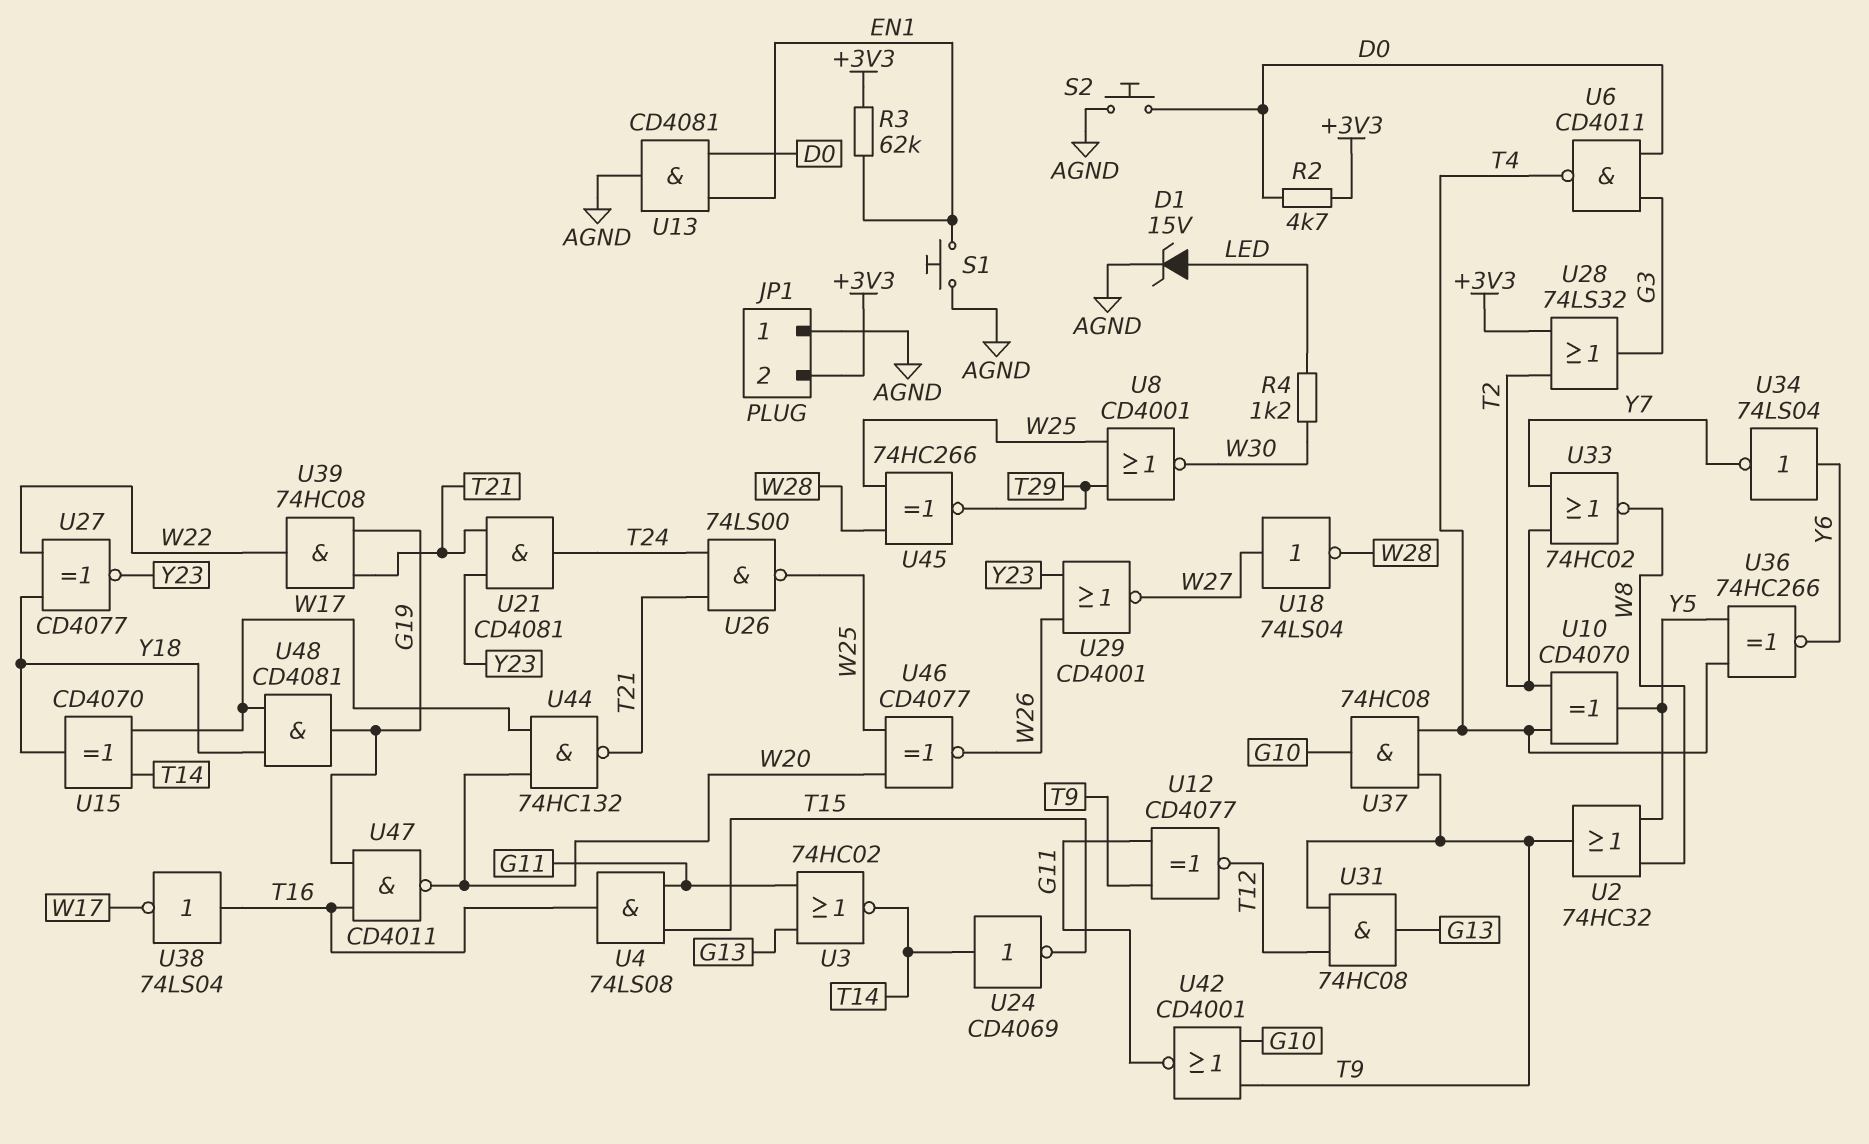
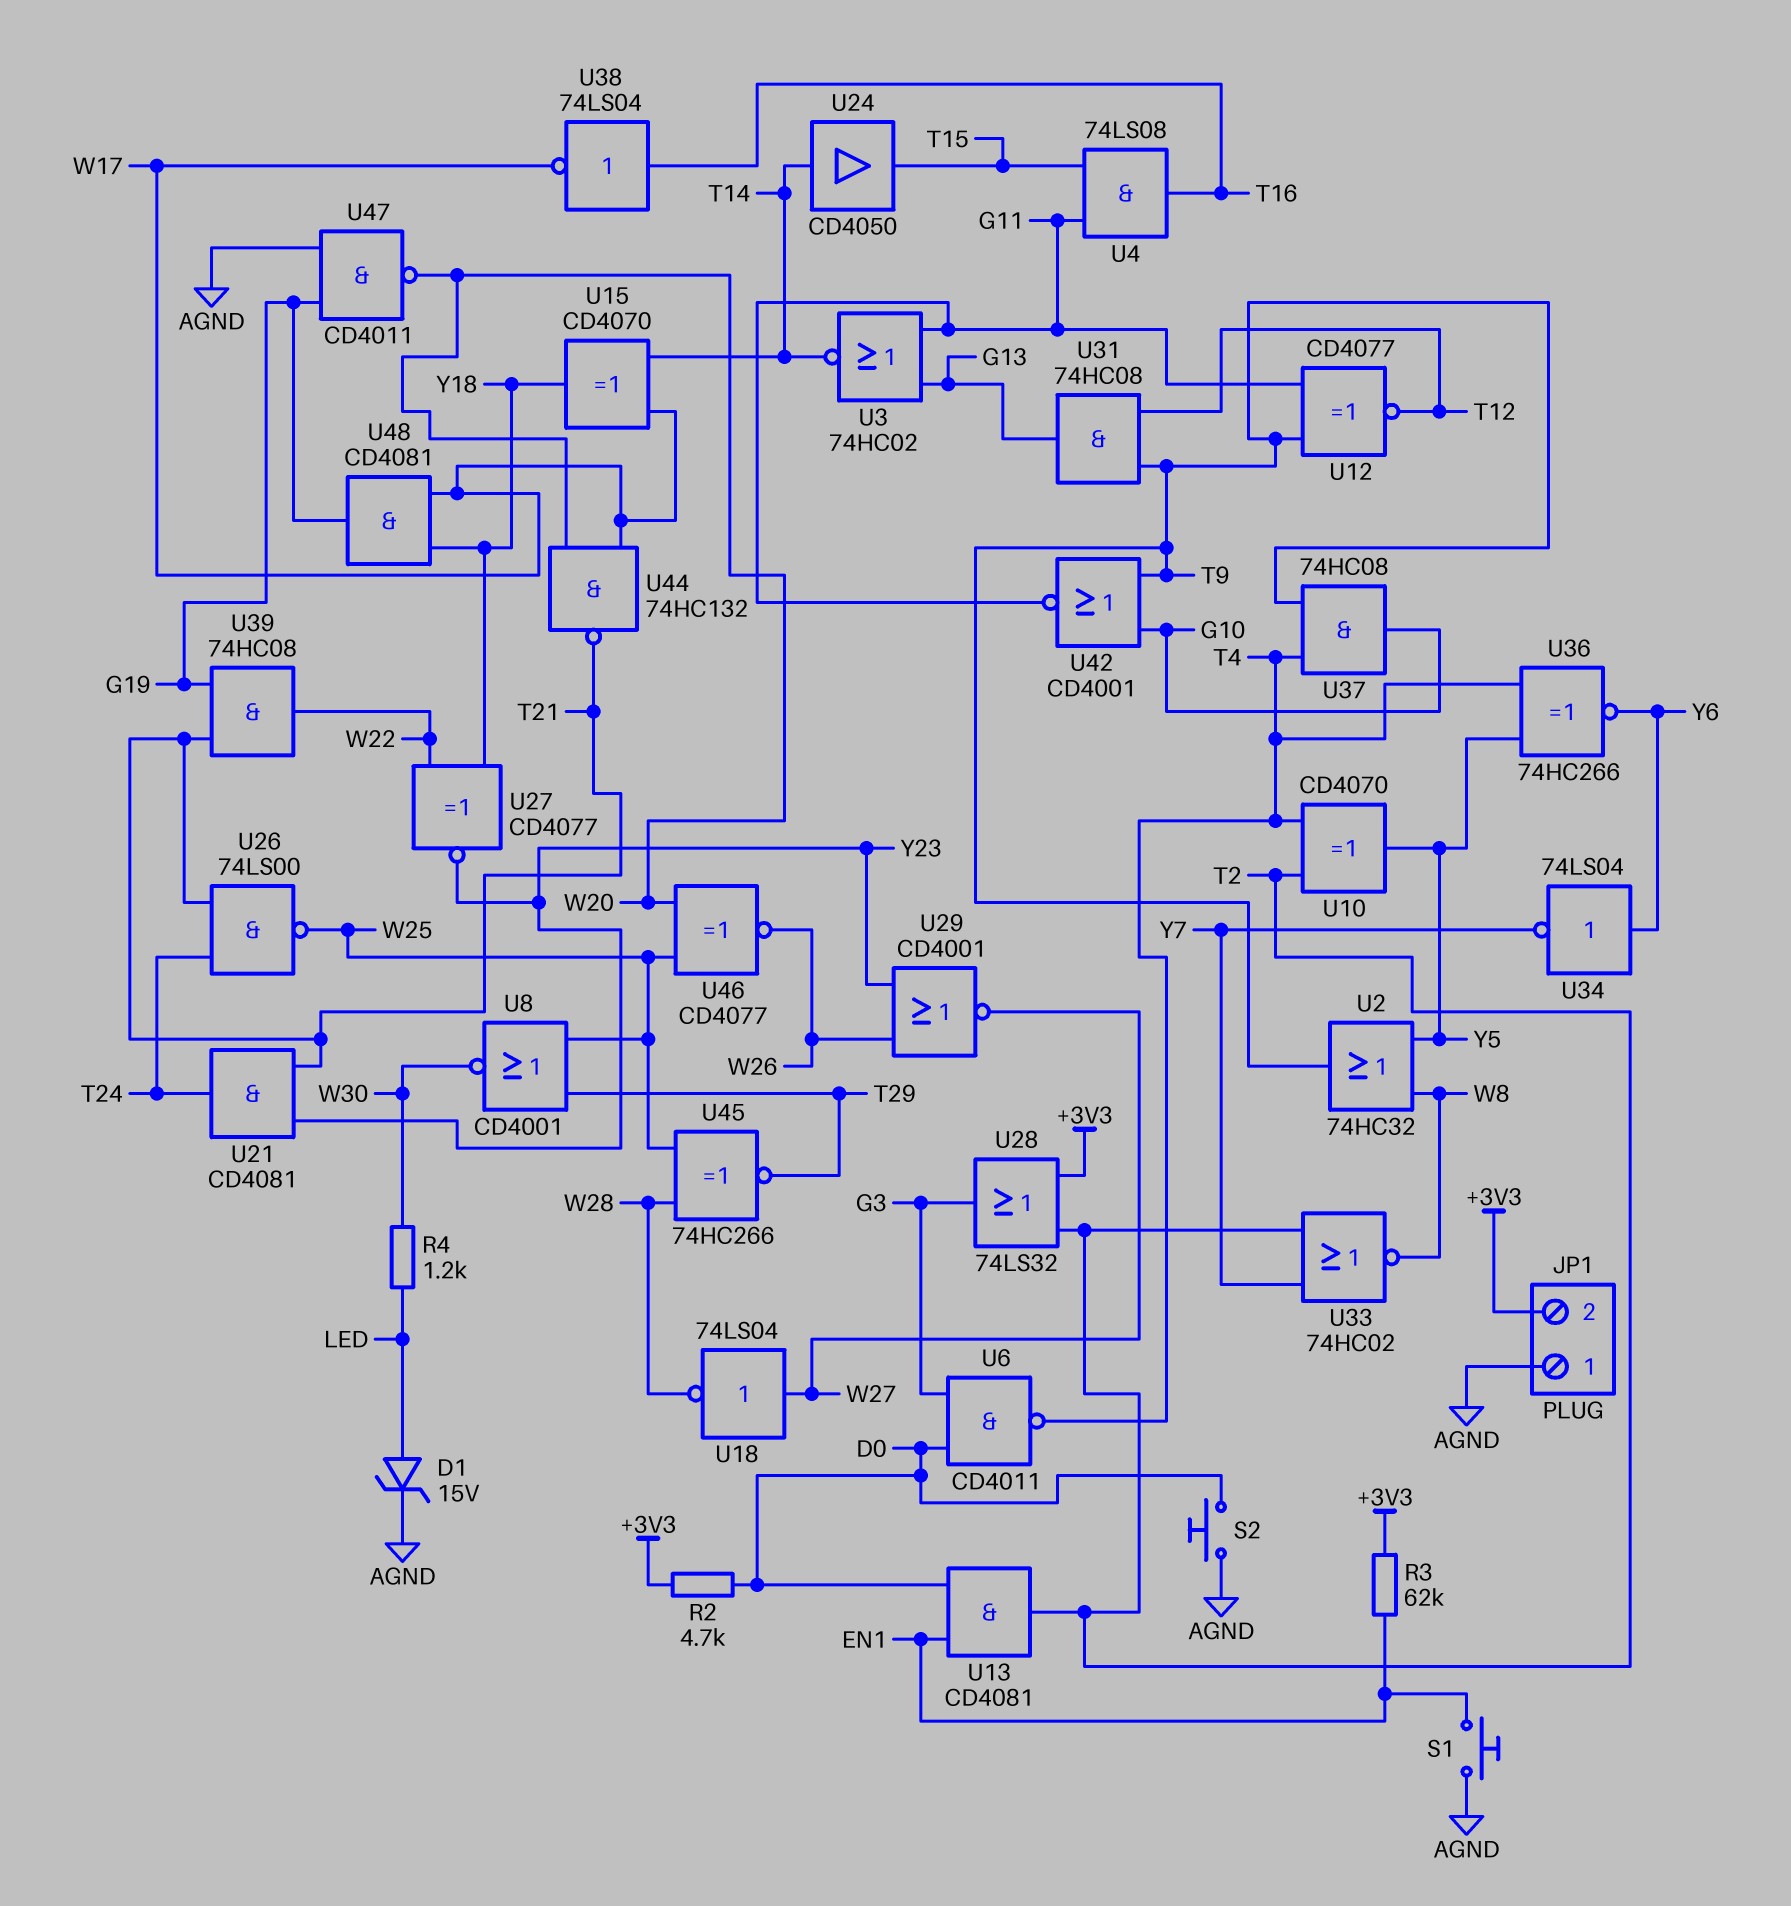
U13: AND CD4081 (in D0, in EN1, out AGND) -> AND CD4081 (in D0, in EN1, out T2)
U24: NOT CD4069 (in T14, out T15) -> buffer CD4050 (in T14, out T15)
U47: NAND CD4011 (in G19, in T16, out W20) -> NAND CD4011 (in AGND, in G19, out W20)

